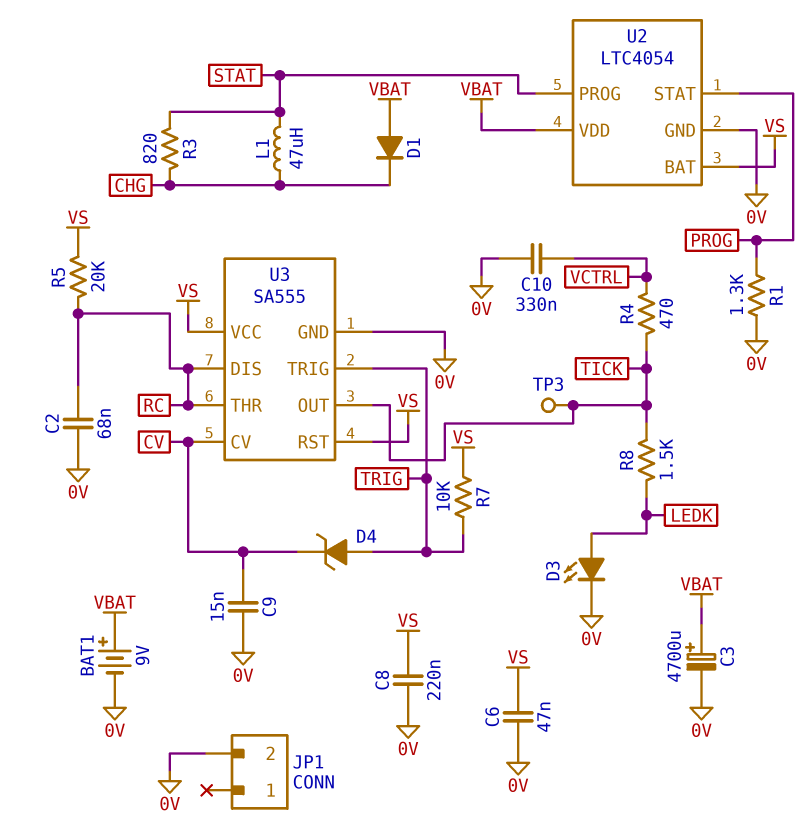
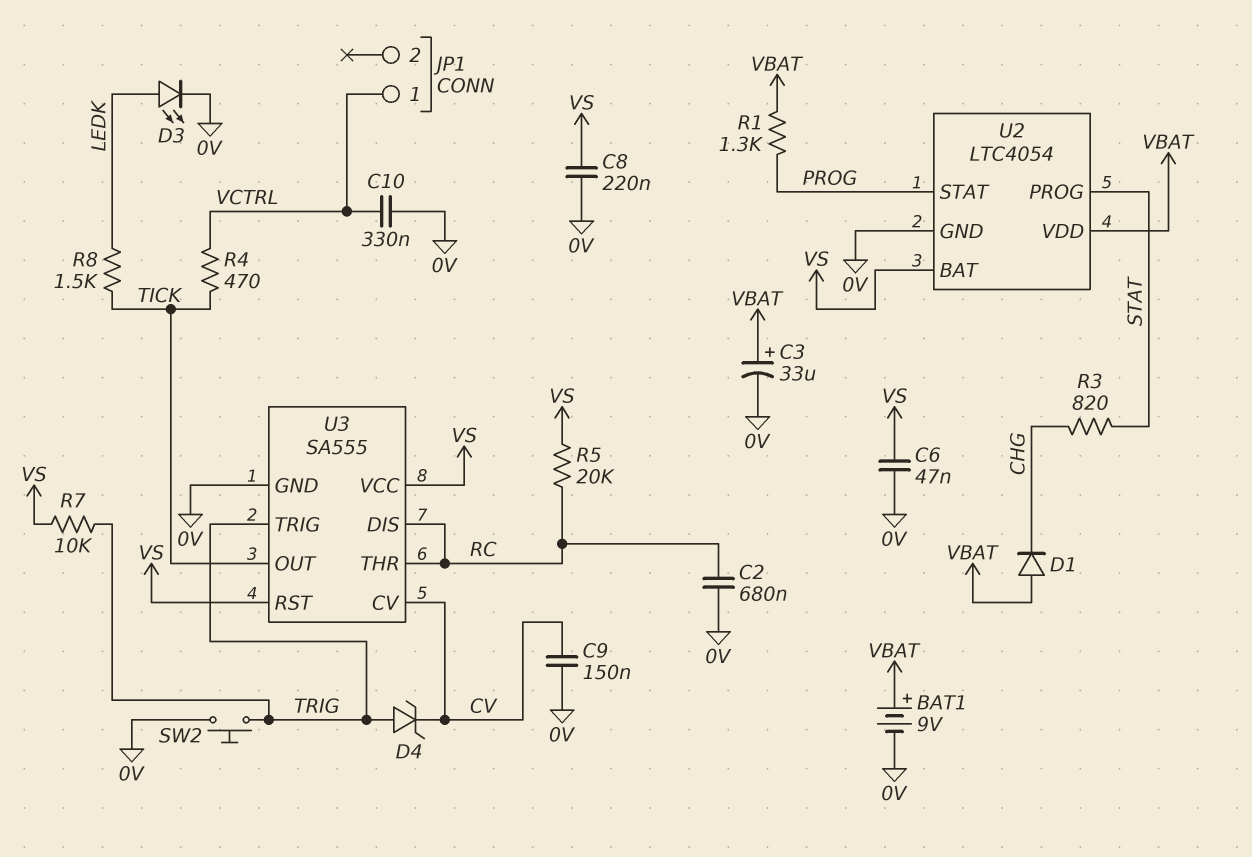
C2: 68nF (0V, RC) -> 680nF (0V, RC)
C3: 4700uF (plus VBAT, minus 0V) -> 33uF (plus VBAT, minus 0V)
C9: 15nF (0V, CV) -> 150nF (0V, CV)
JP1 pin 1: none -> VCTRL
JP1 pin 2: 0V -> none
L1: 47uH (CHG, STAT) -> none
R1: 1.3k (0V, PROG) -> 1.3k (PROG, VBAT)
SW2: none -> button (0V, TRIG)
TP3: test point (TICK) -> none

